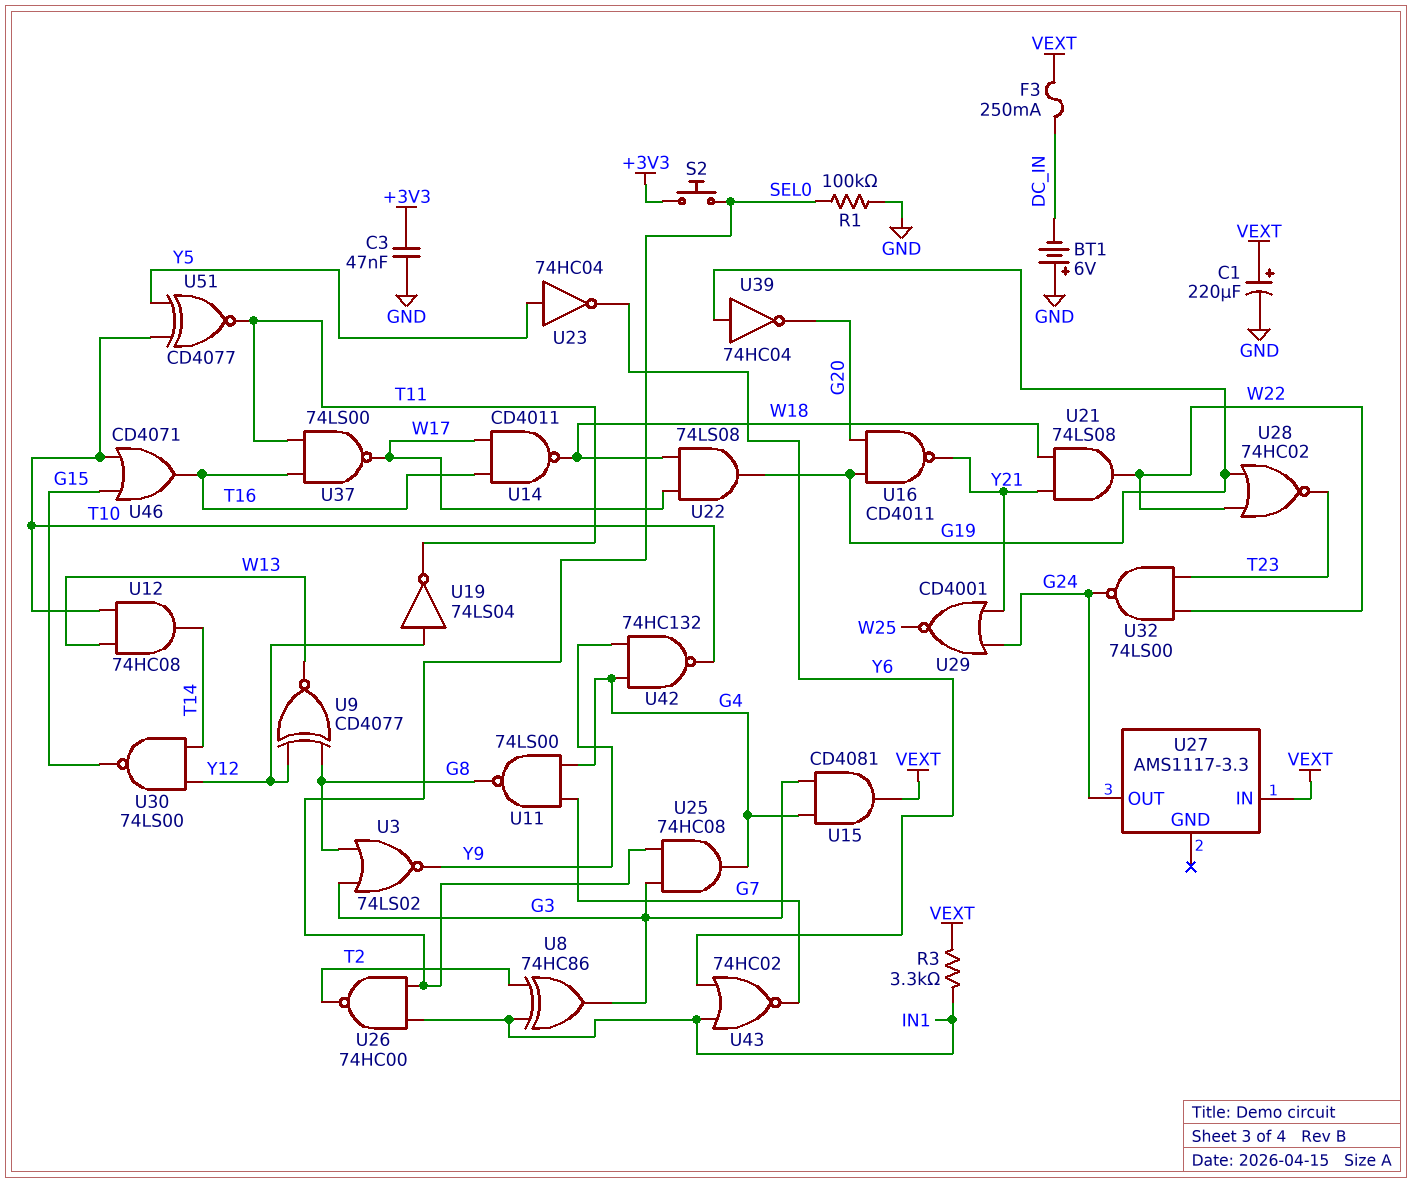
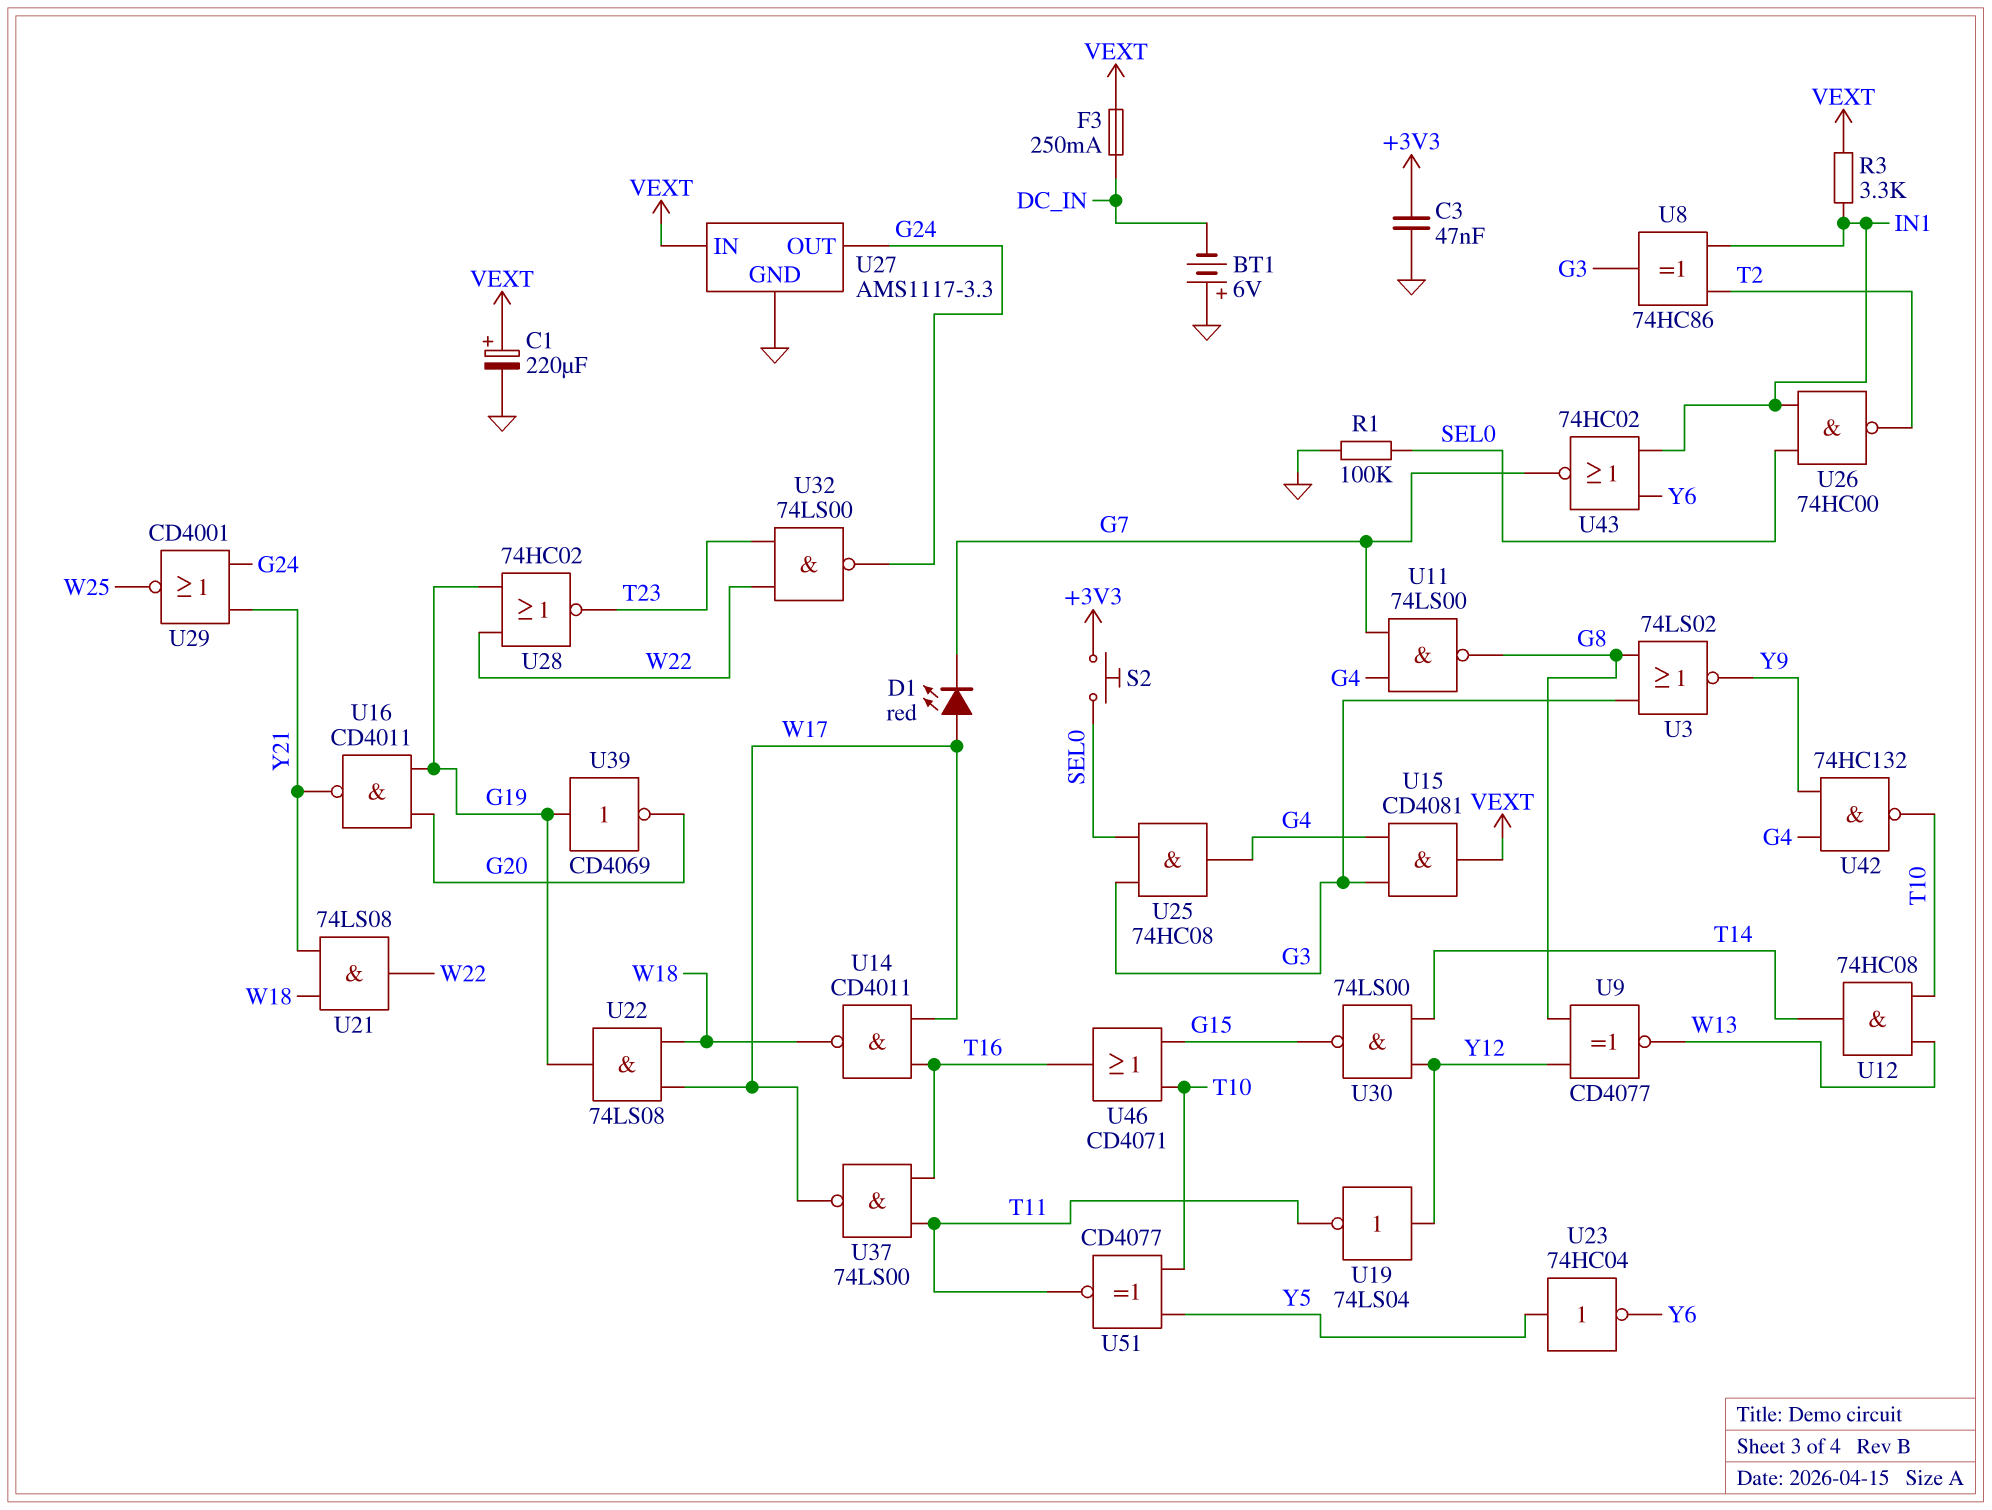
D1: none -> LED red (A W17, K G7)
U27 pin GND: none -> GND
U39: NOT 74HC04 (in G19, out G20) -> NOT CD4069 (in G19, out G20)

